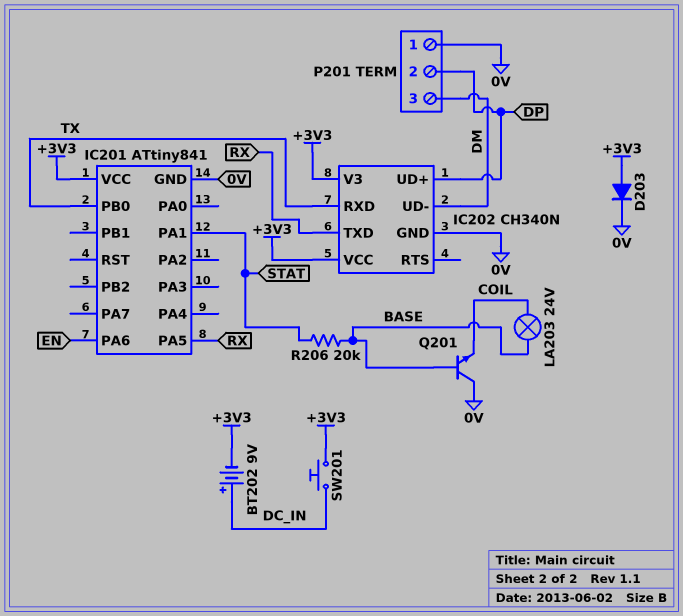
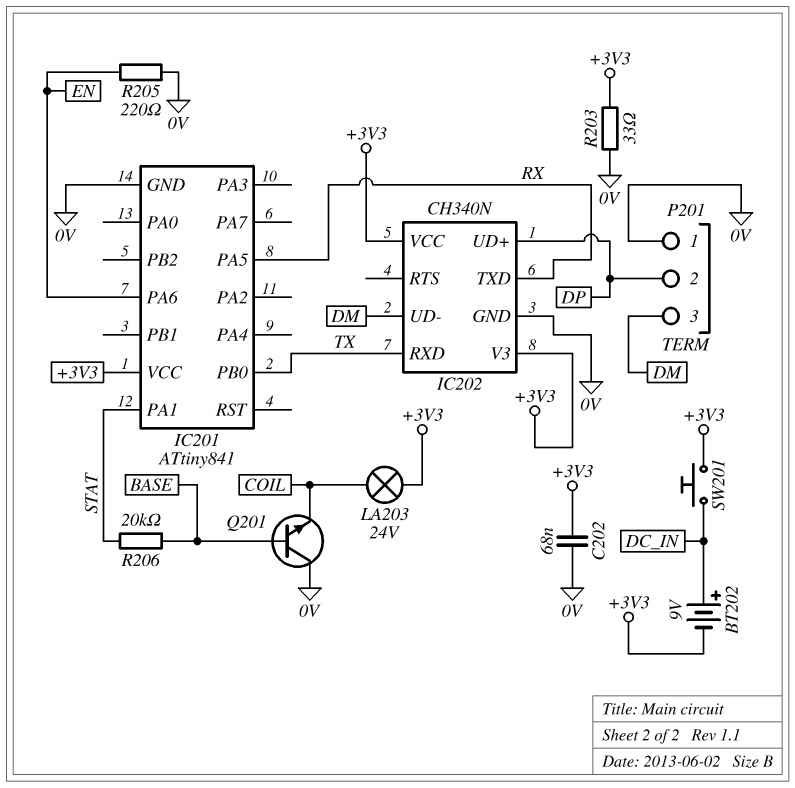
C202: none -> 68nF (+3V3, 0V)
D203: diode (A +3V3, K 0V) -> none
LA203: lamp 24V (BASE, COIL) -> lamp 24V (+3V3, COIL)
R203: none -> 33 (+3V3, 0V)
R205: none -> 220 (0V, EN)

